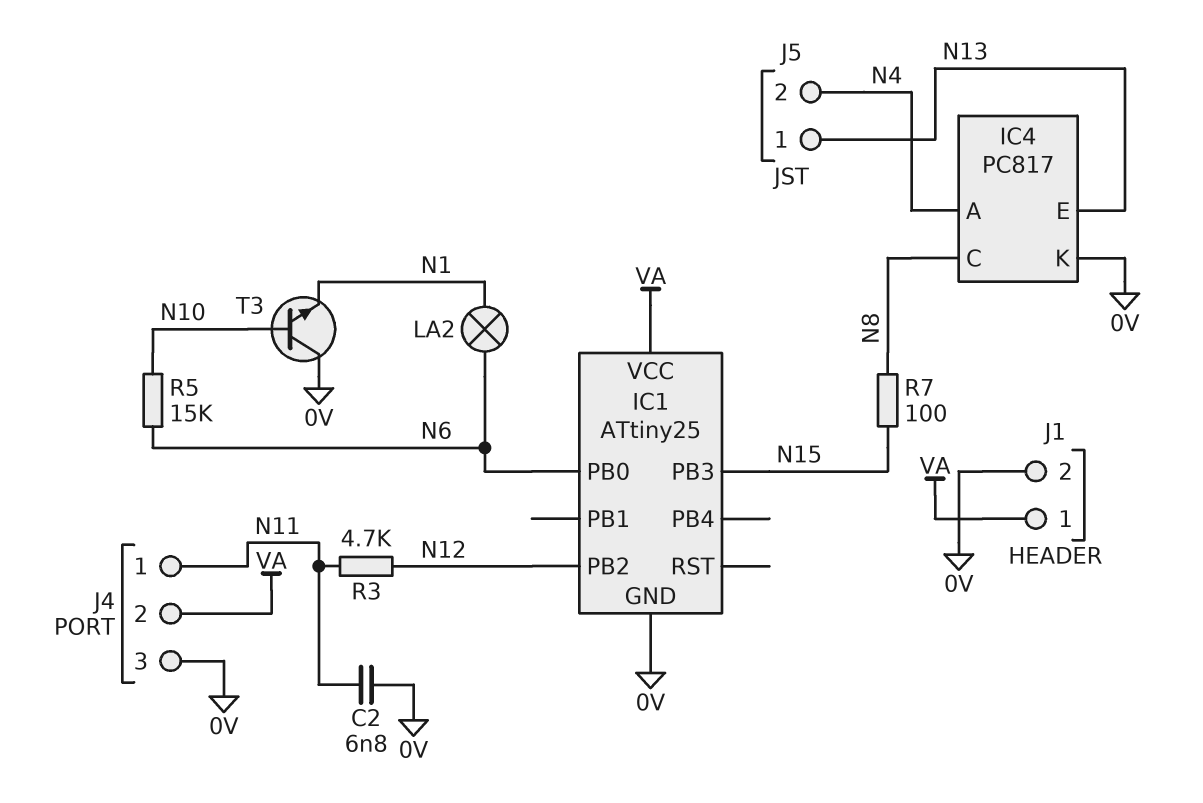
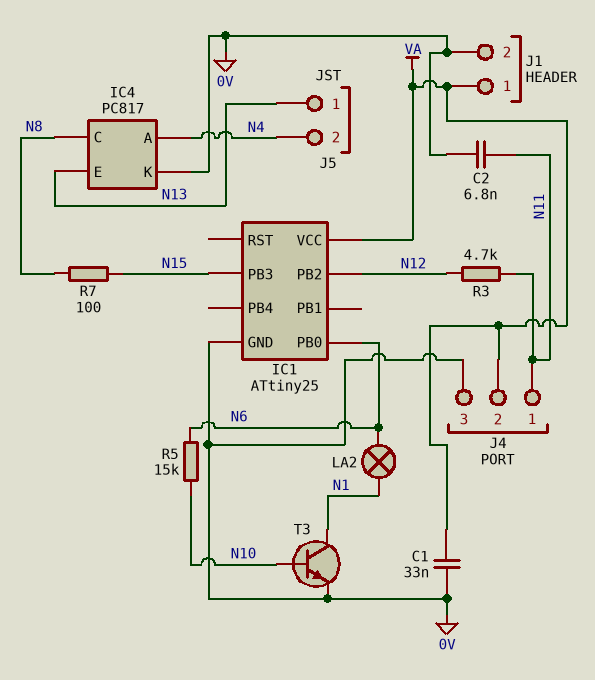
C1: none -> 33nF (0V, VA)
T3: NPN (B N10, C 0V, E N1) -> NPN (B N10, C N1, E 0V)

